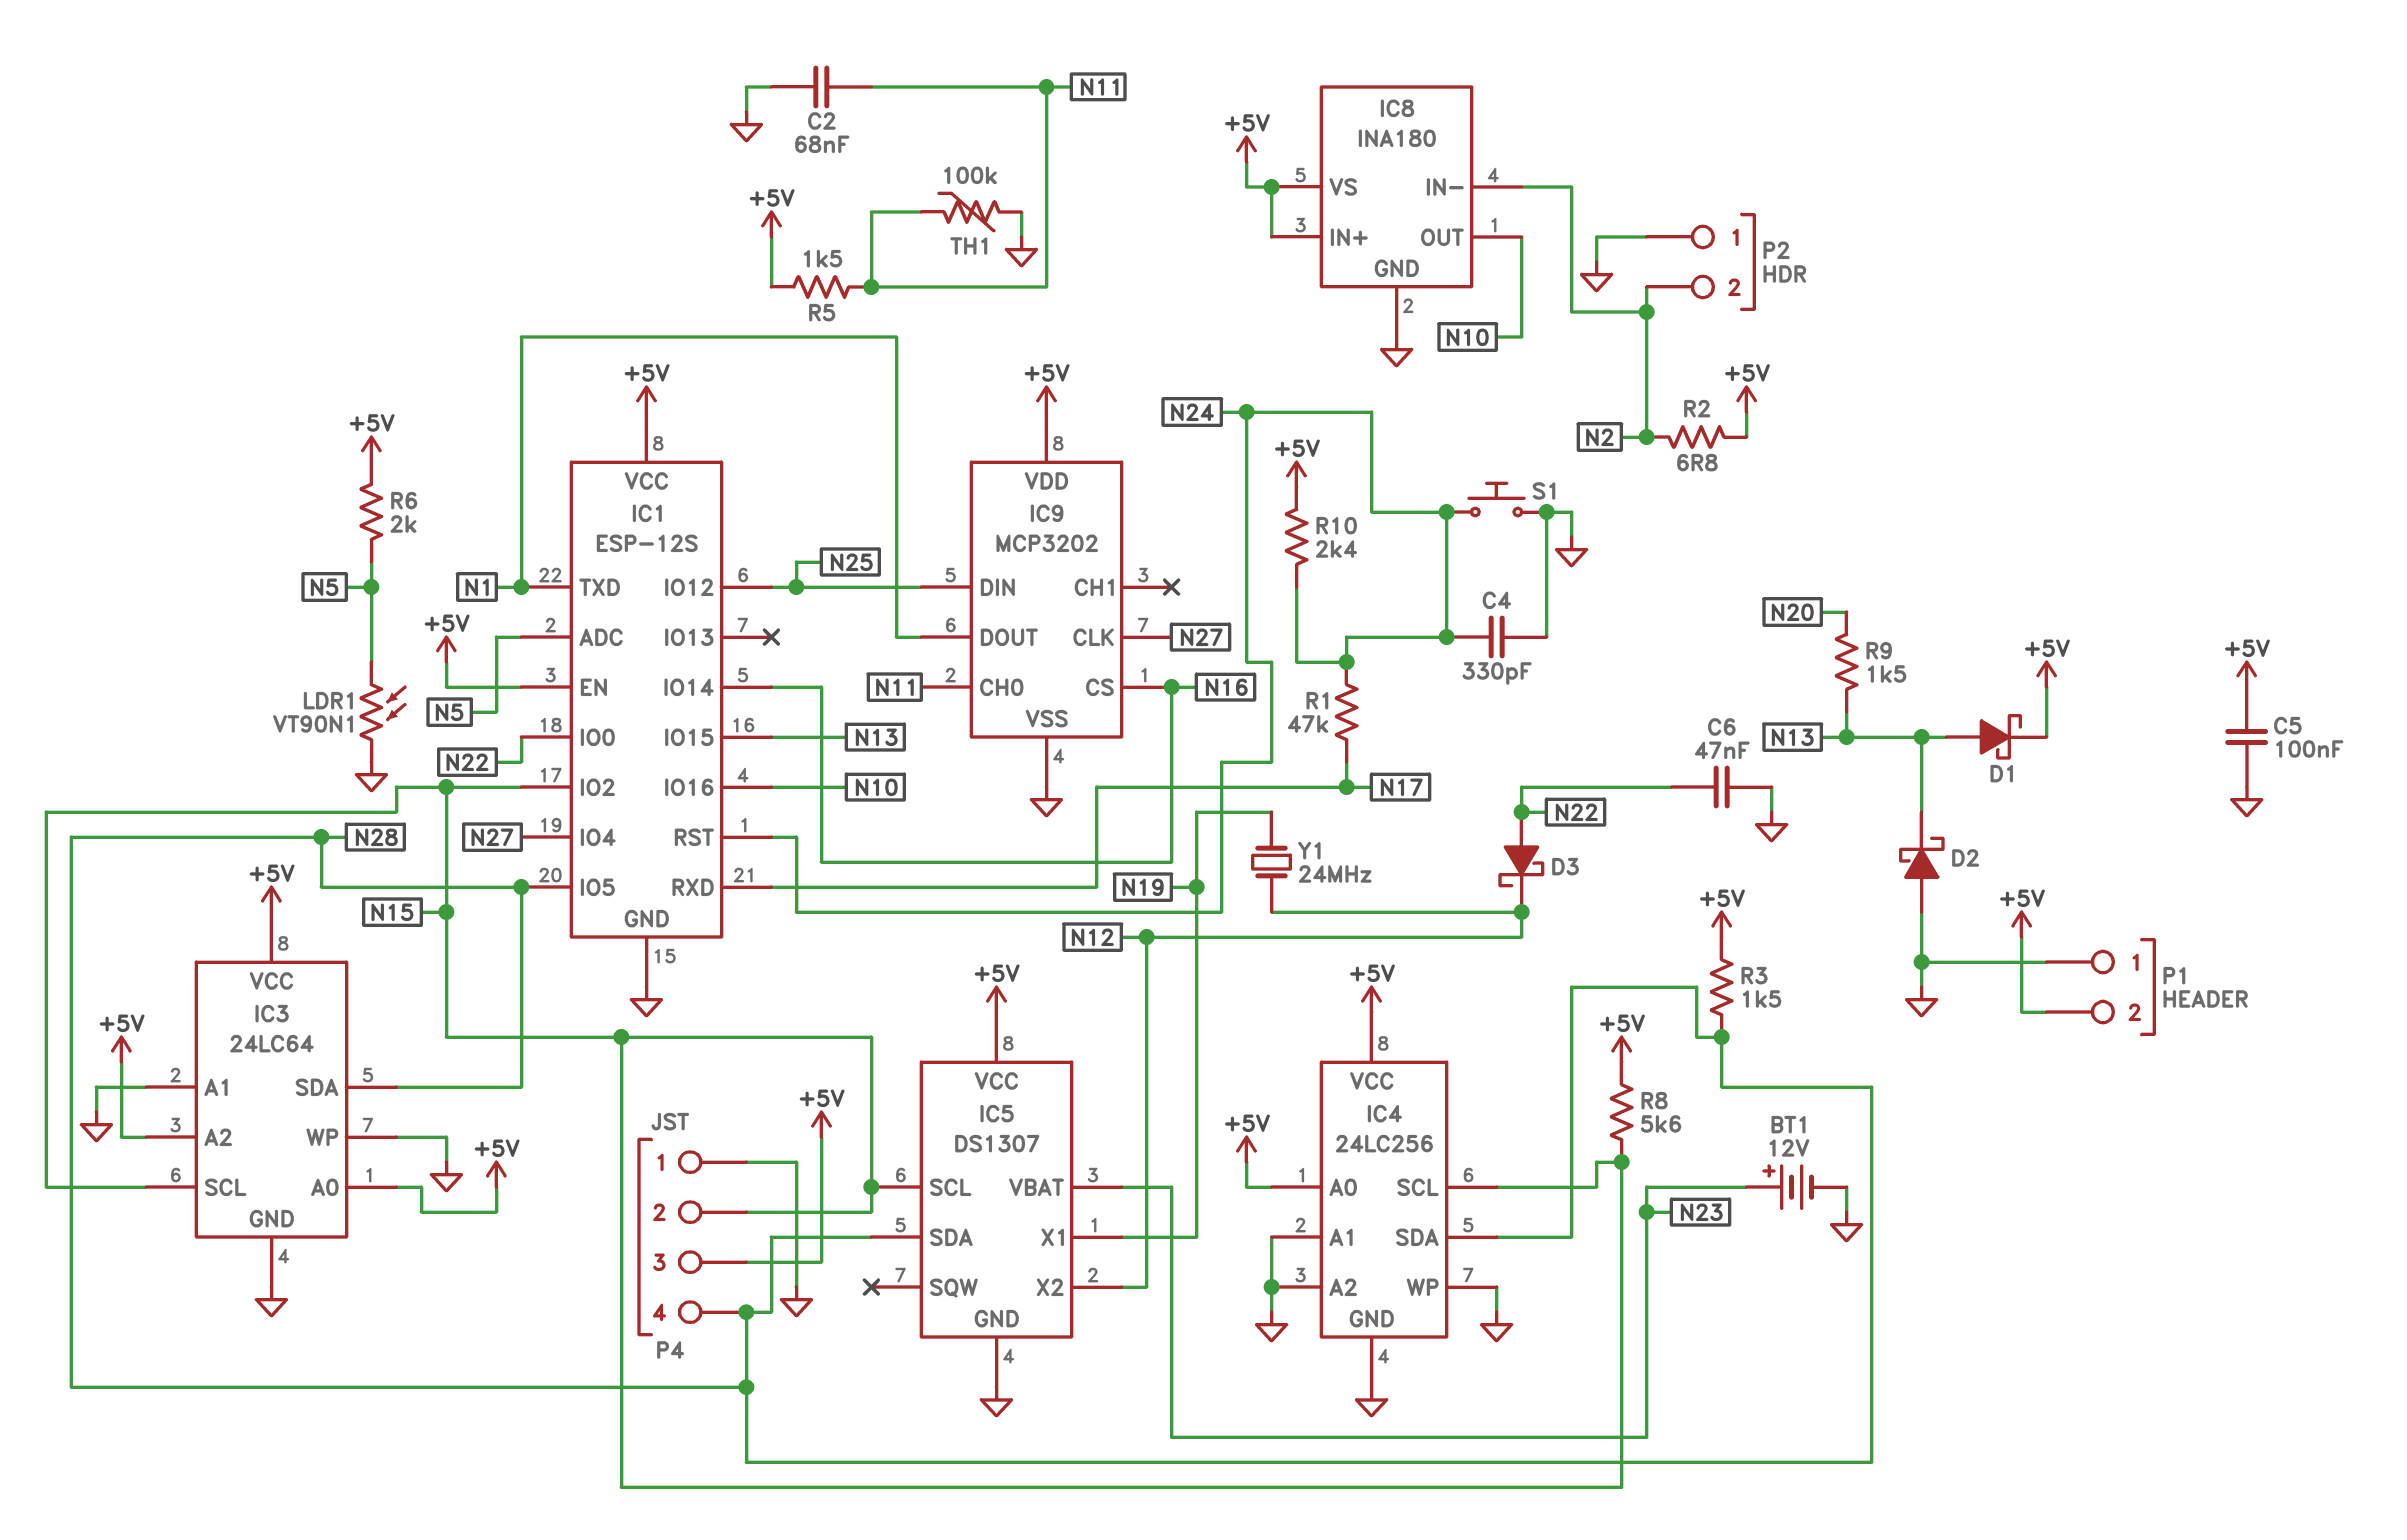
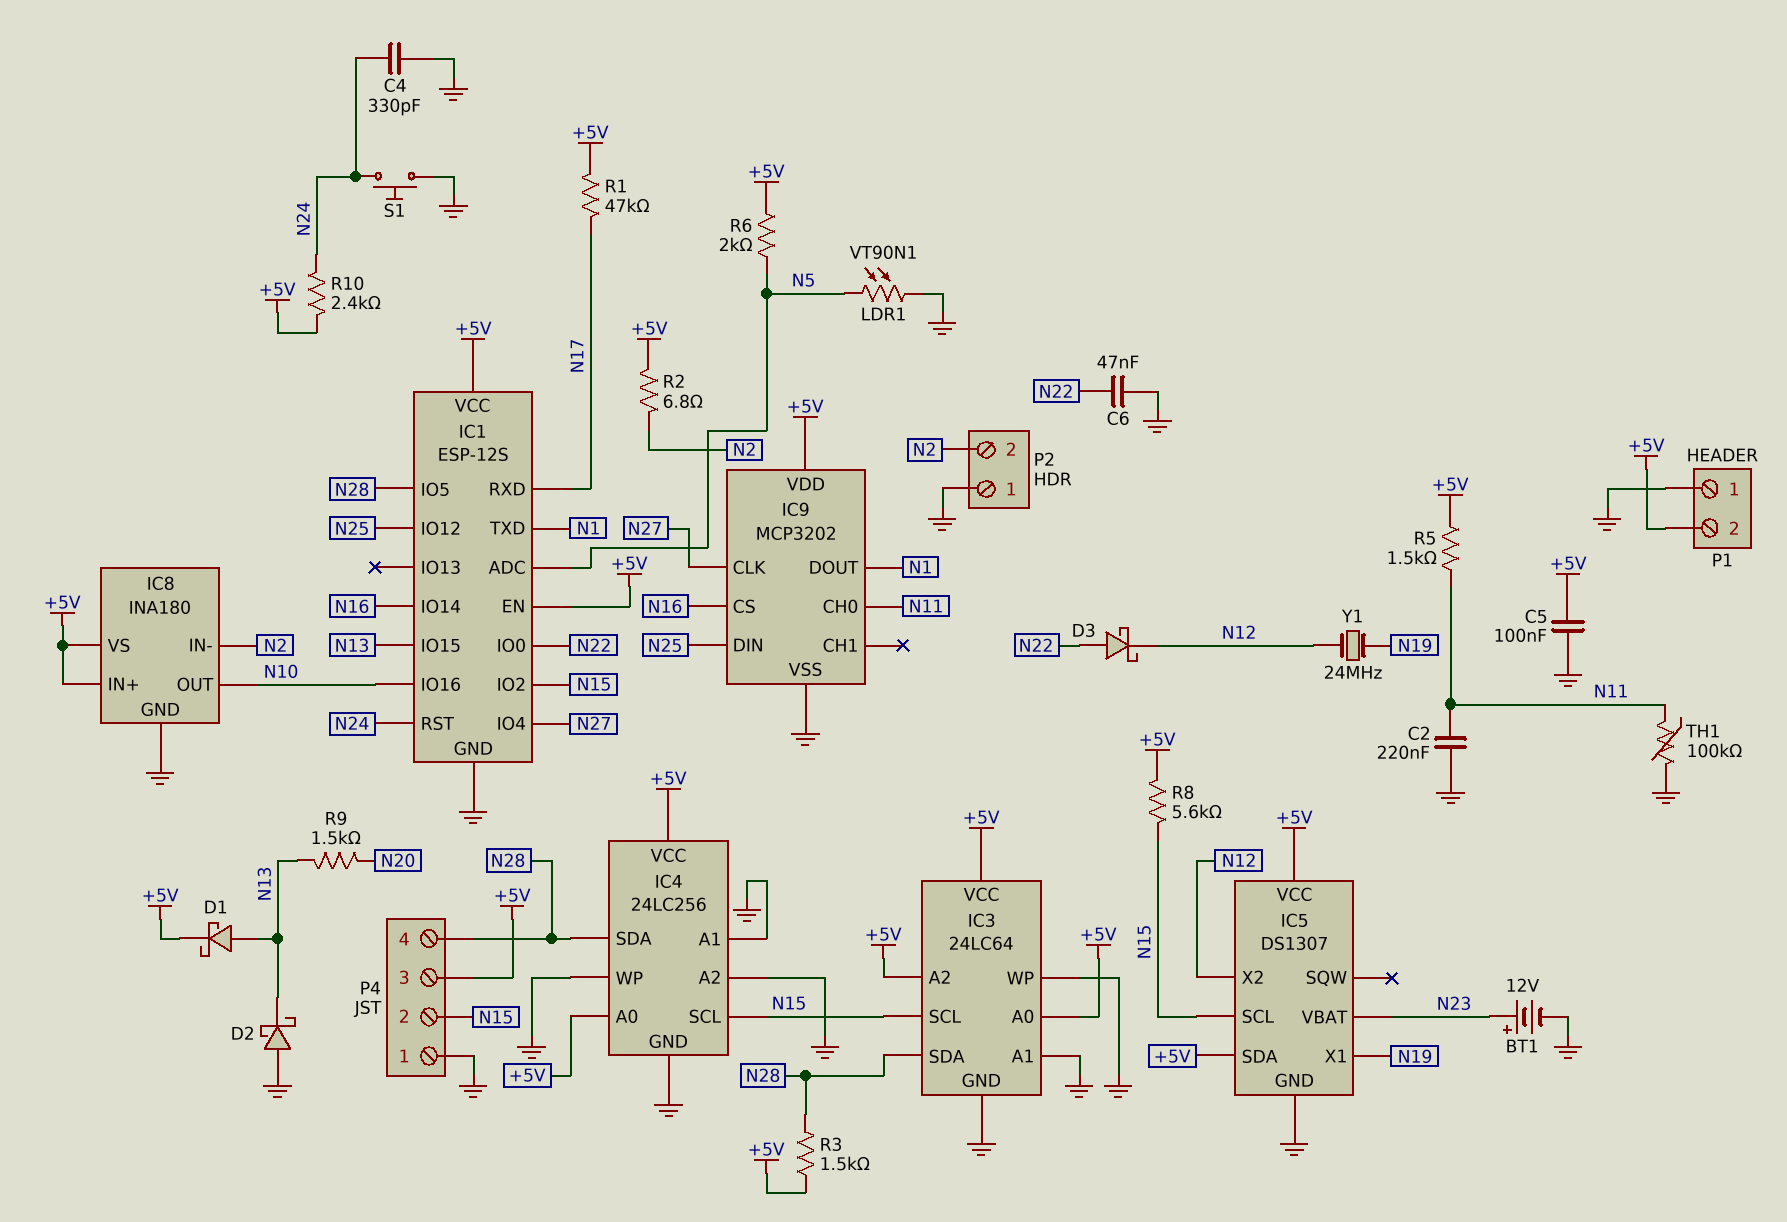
C2: 68nF (GND, N11) -> 220nF (GND, N11)
IC5 pin SDA: N28 -> +5V
R1: 47k (N17, N24) -> 47k (+5V, N17)

